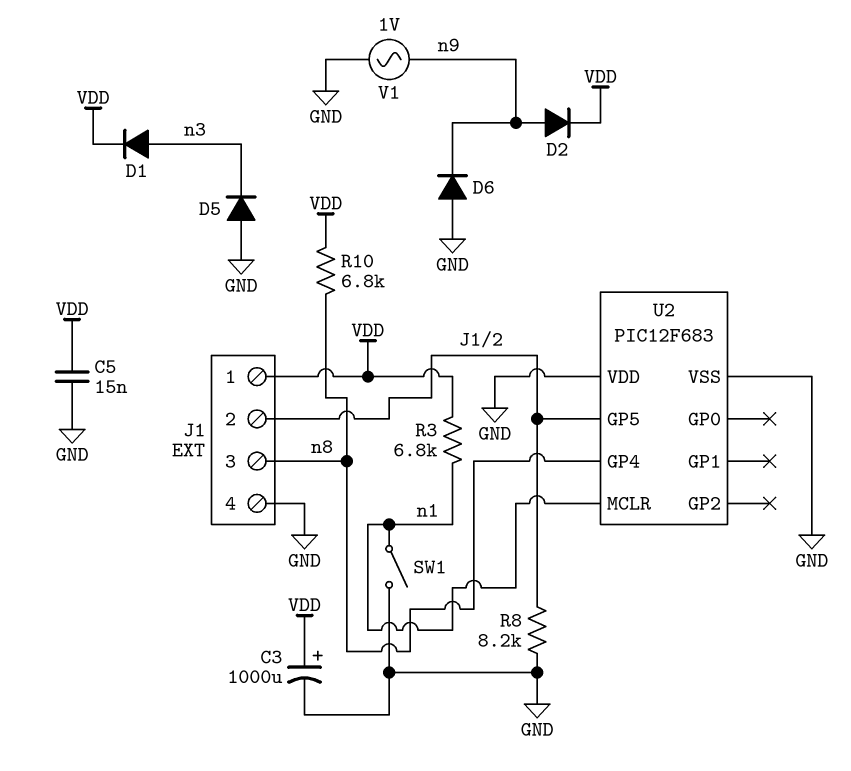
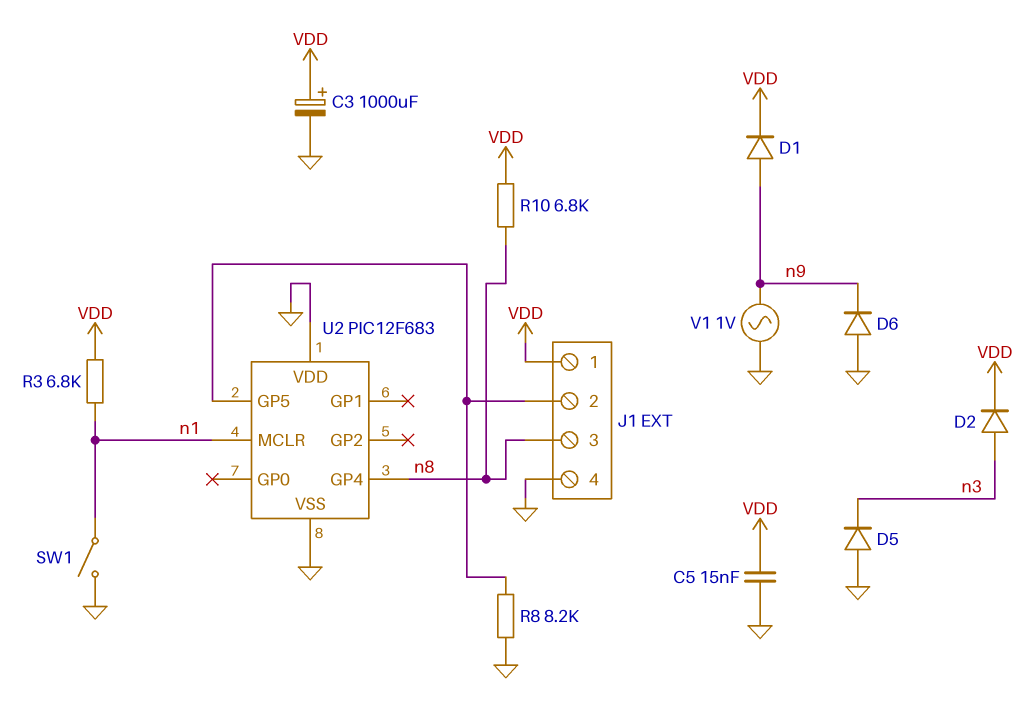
D1: diode (A n3, K VDD) -> diode (A n9, K VDD)
D2: diode (A n9, K VDD) -> diode (A n3, K VDD)

